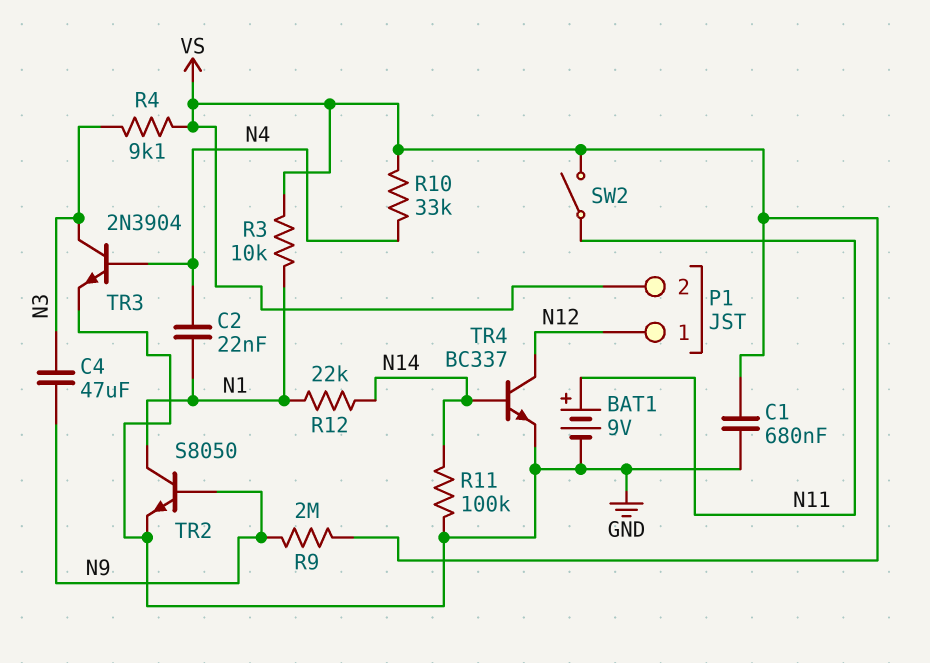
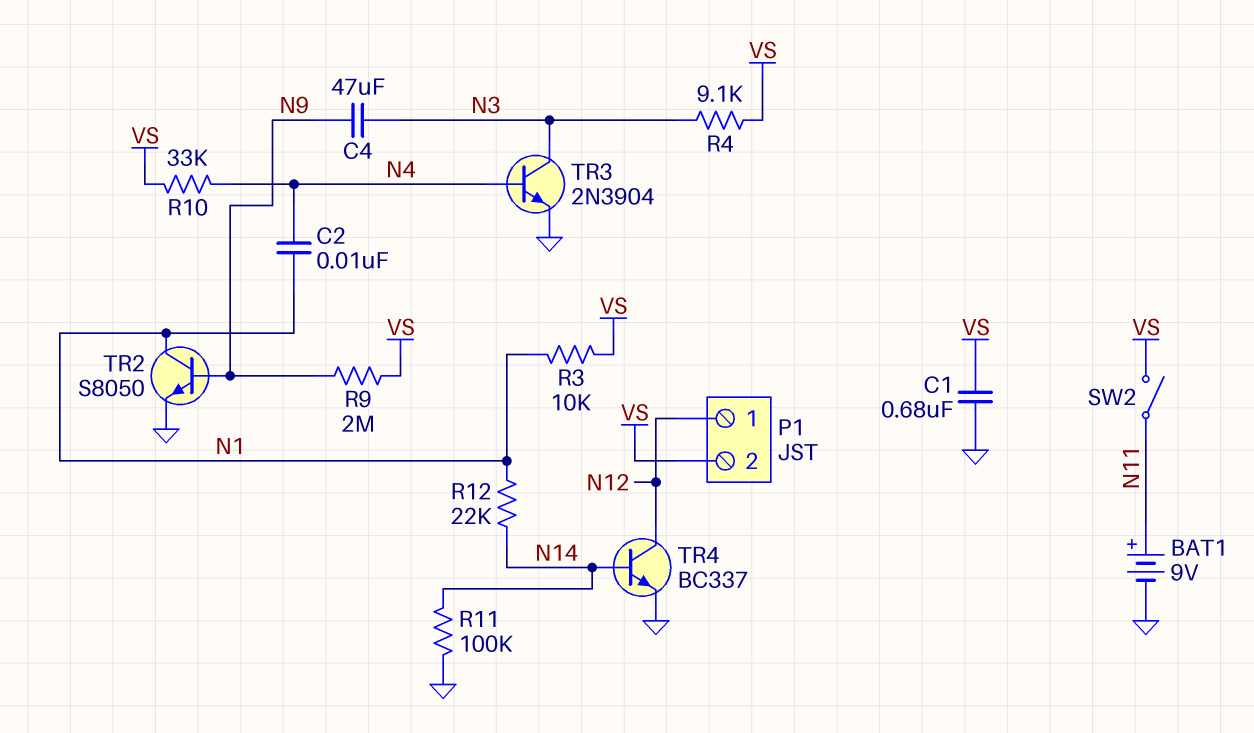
C2: 22nF (N1, N4) -> 10nF (N1, N4)

